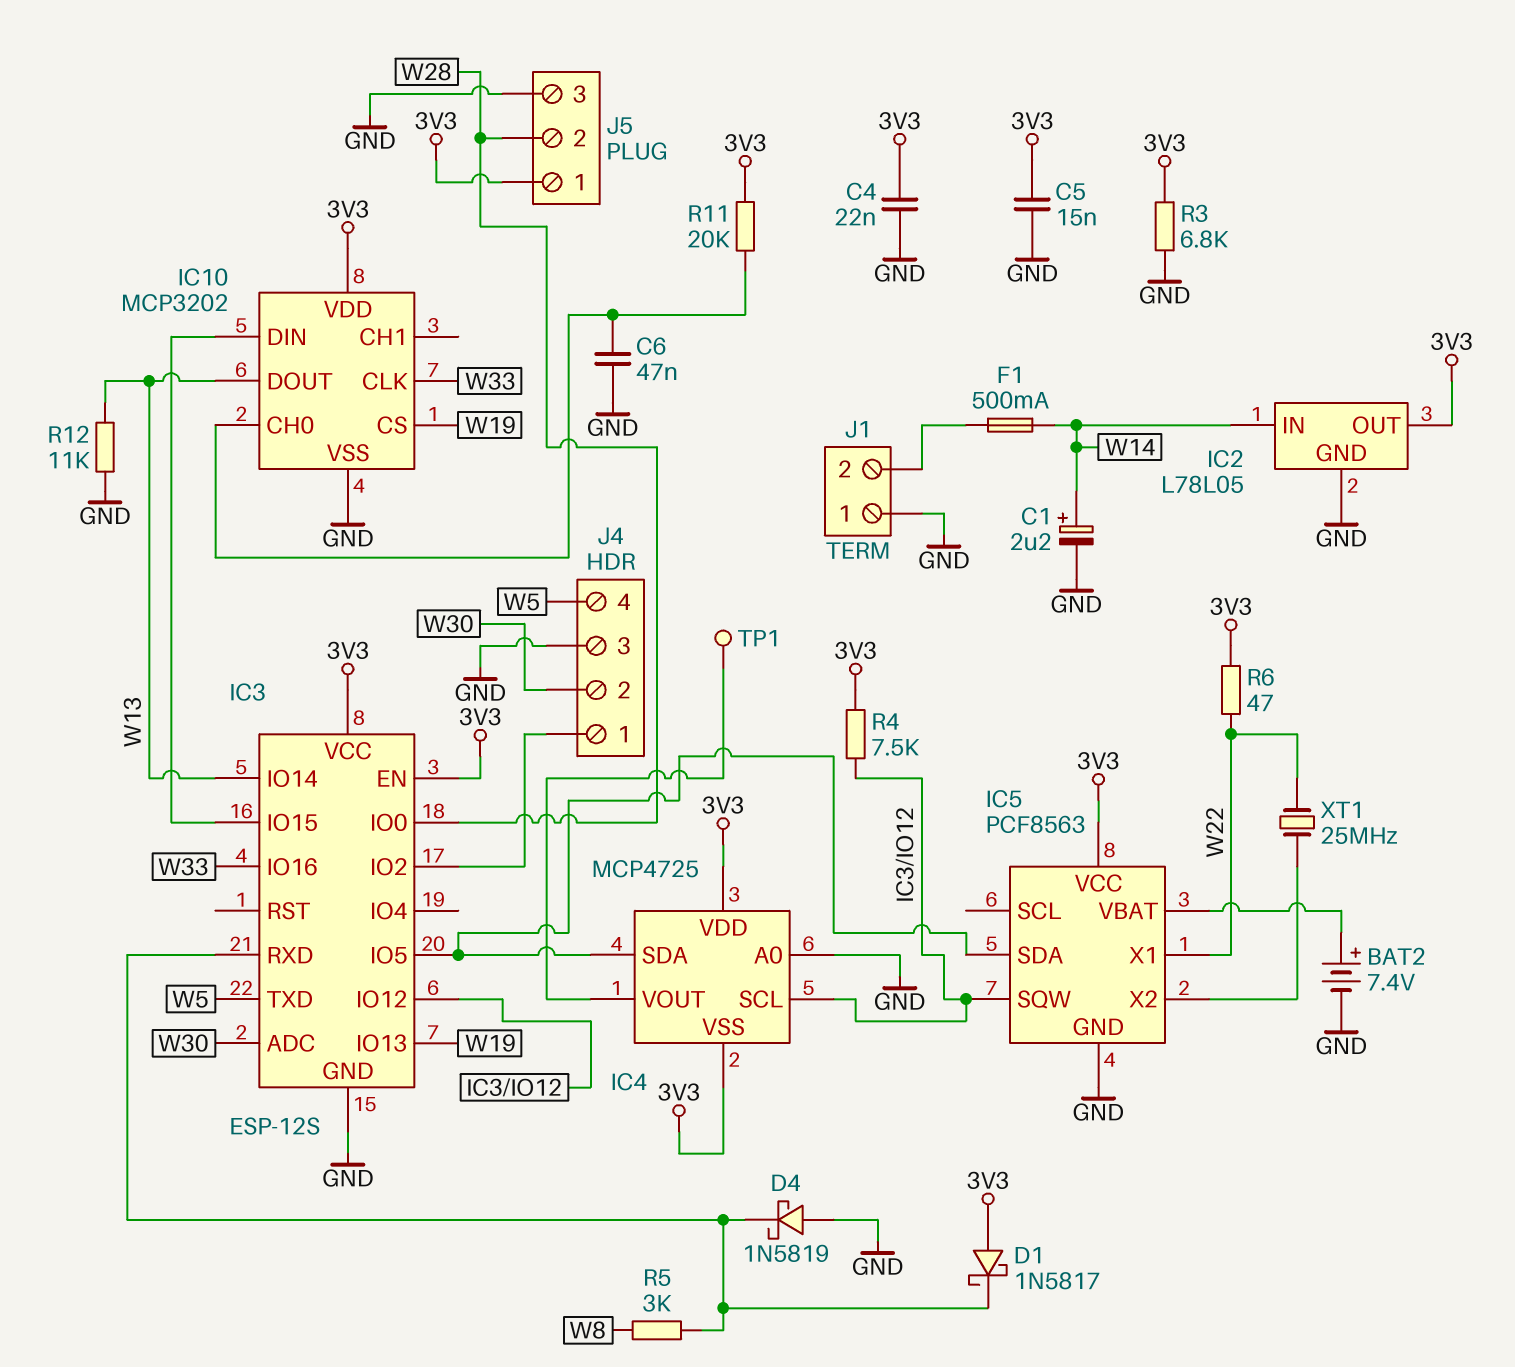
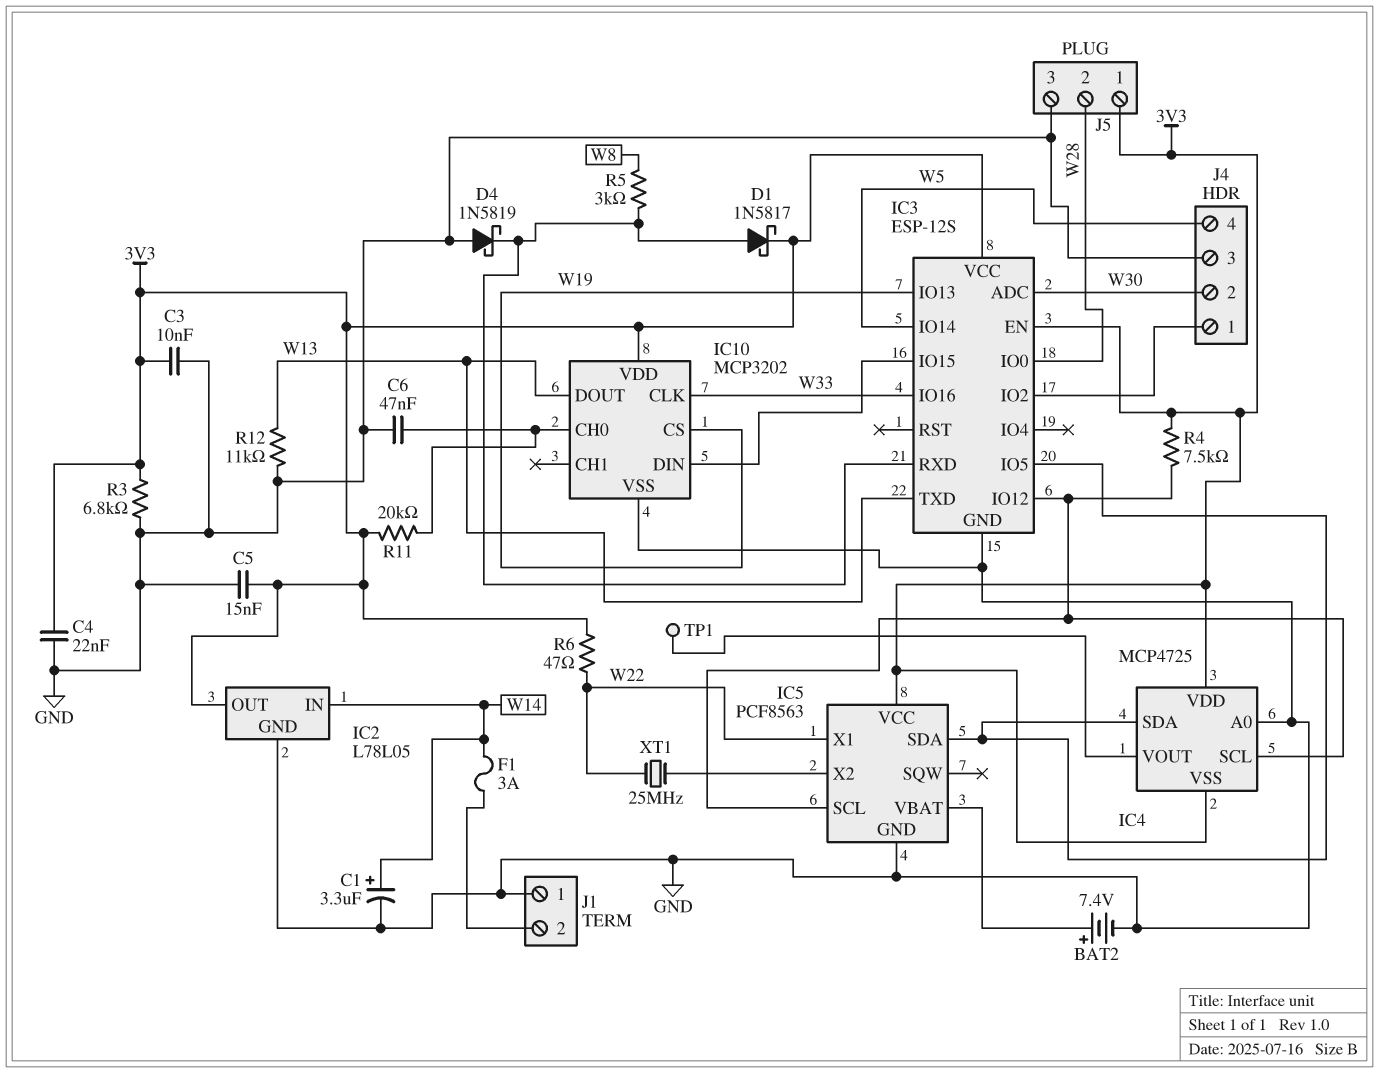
C1: 2.2uF (plus W14, minus GND) -> 3.3uF (plus W14, minus GND)
C3: none -> 10nF (3V3, GND)
D1: schottky 1N5817 (A 3V3, K IC3/RXD) -> schottky 1N5817 (A IC3/RXD, K 3V3)
F1: 500mA (J1/2, W14) -> 3A (J1/2, W14)
IC3 pin IO14: W13 -> W5
IC3 pin TXD: W5 -> W13
IC5 pin SCL: none -> IC3/IO12
IC5 pin SQW: IC3/IO12 -> none

